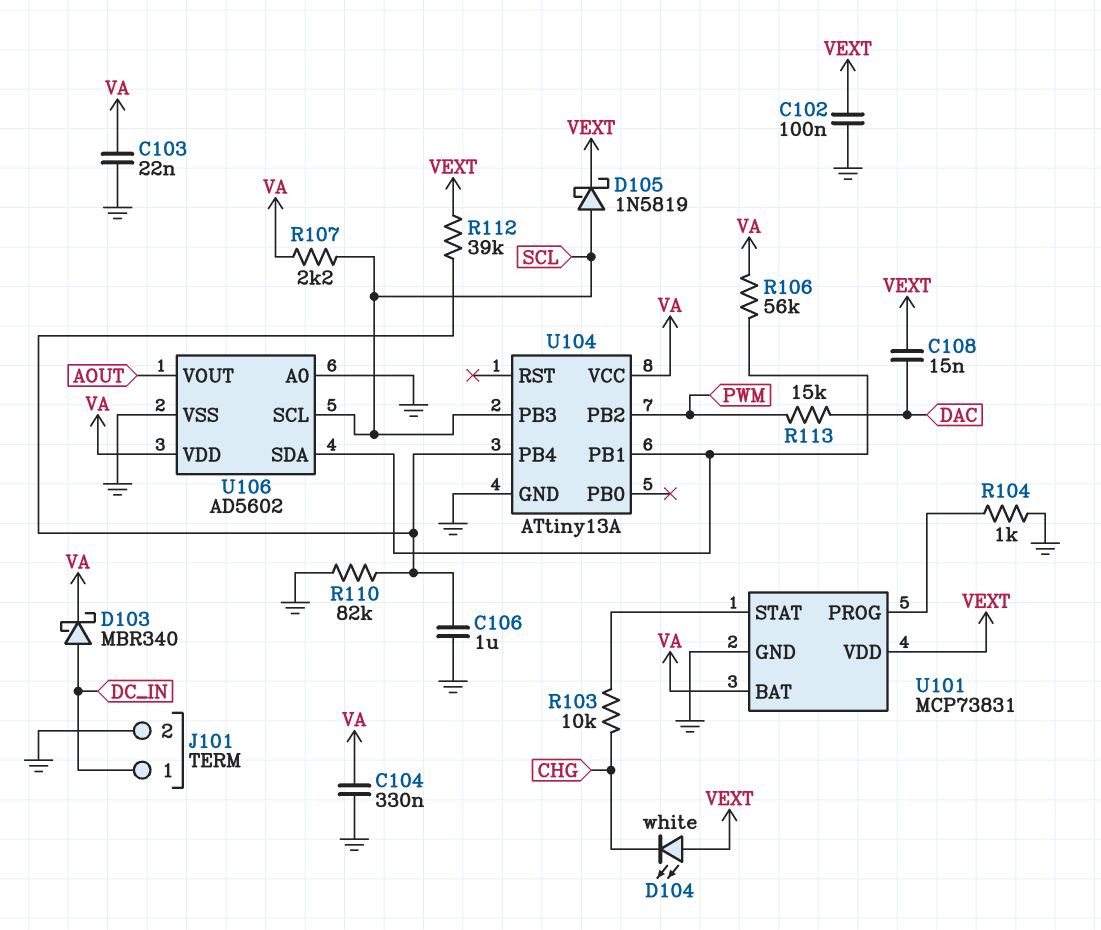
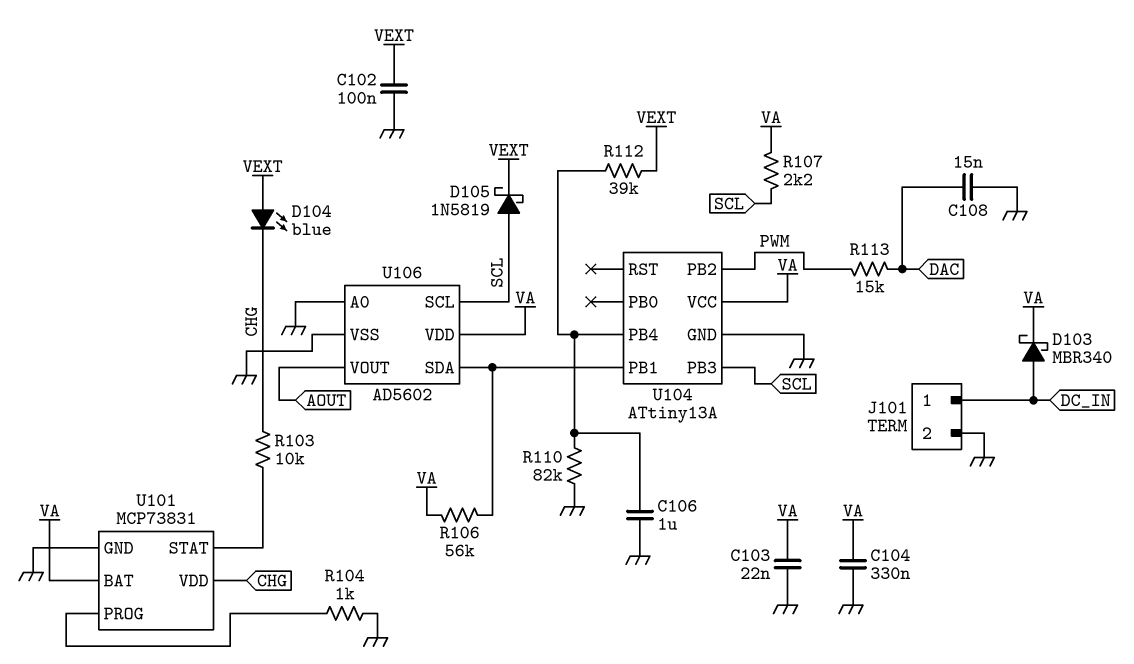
C108: 15nF (DAC, VEXT) -> 15nF (DAC, GND)
D104: LED white (A VEXT, K CHG) -> LED blue (A VEXT, K CHG)
U101 pin VDD: VEXT -> CHG

